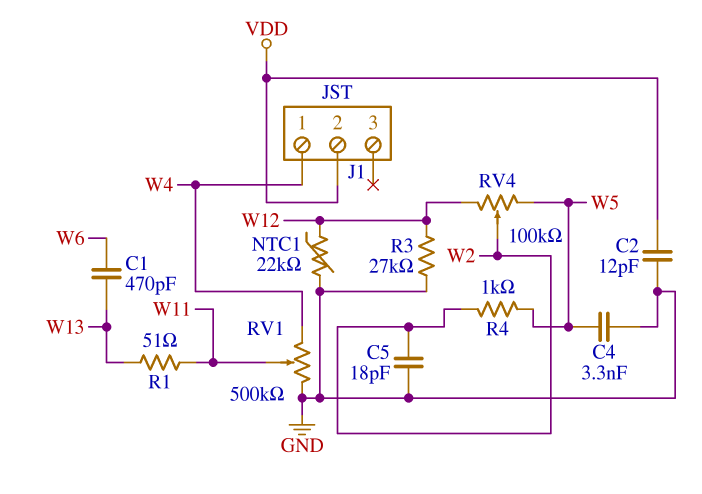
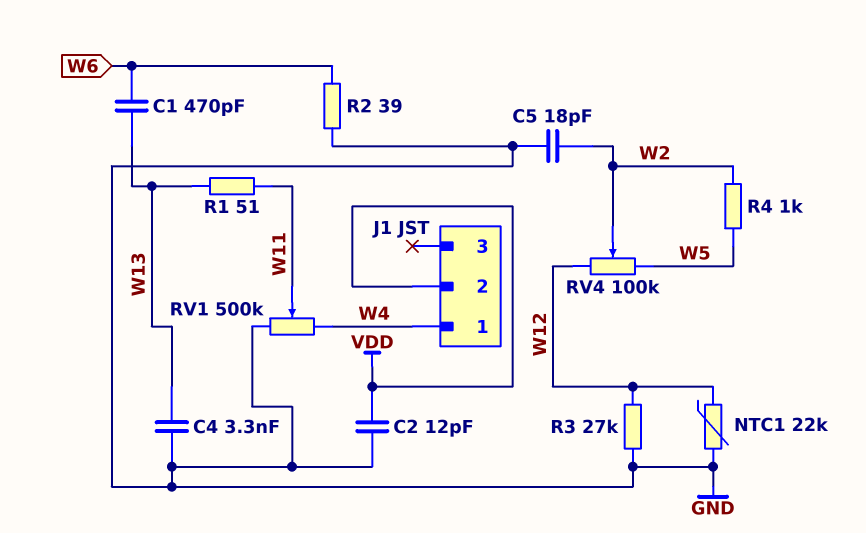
C4: 3.3nF (GND, W5) -> 3.3nF (GND, W13)
R2: none -> 39 (GND, W6)

